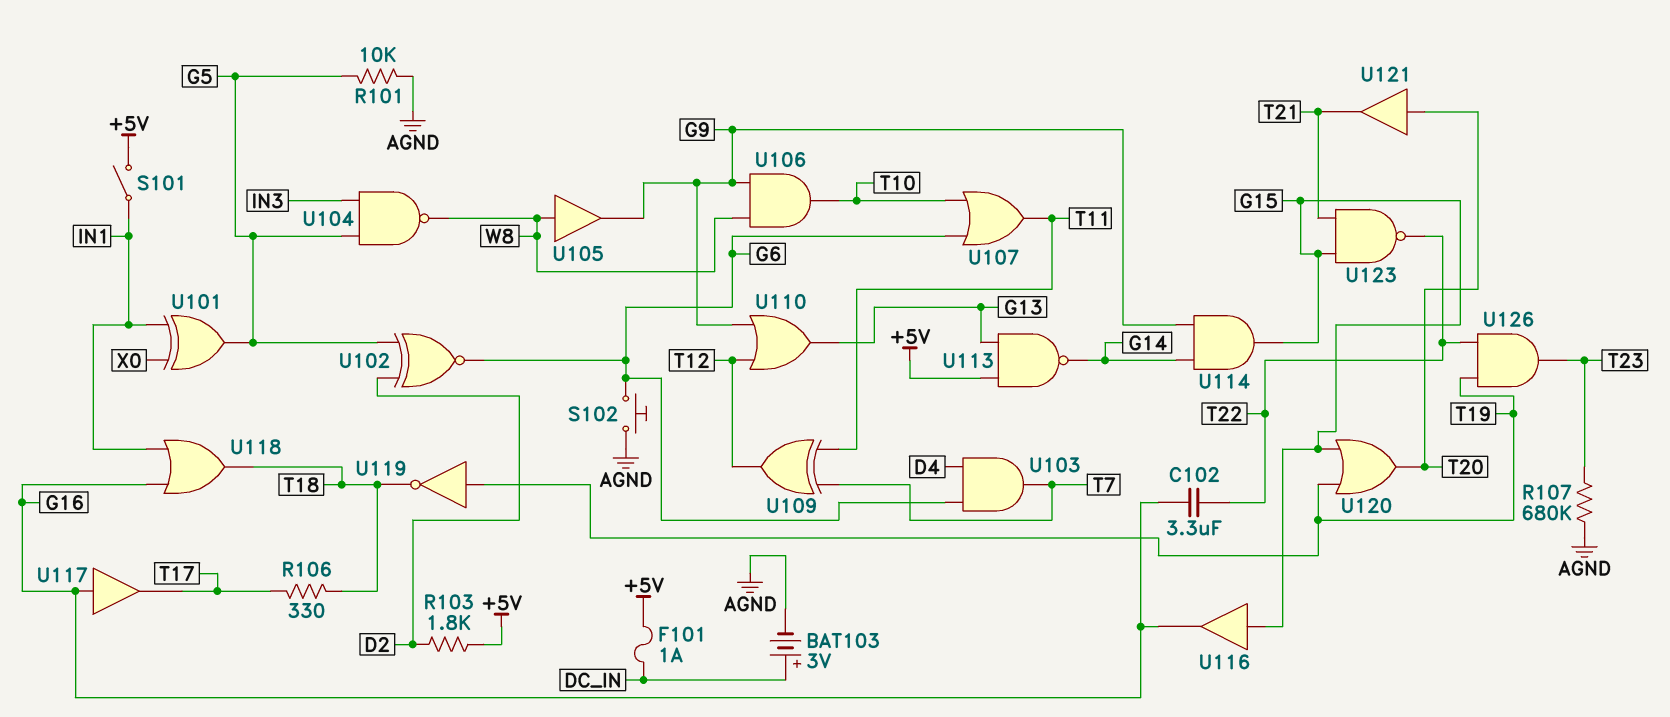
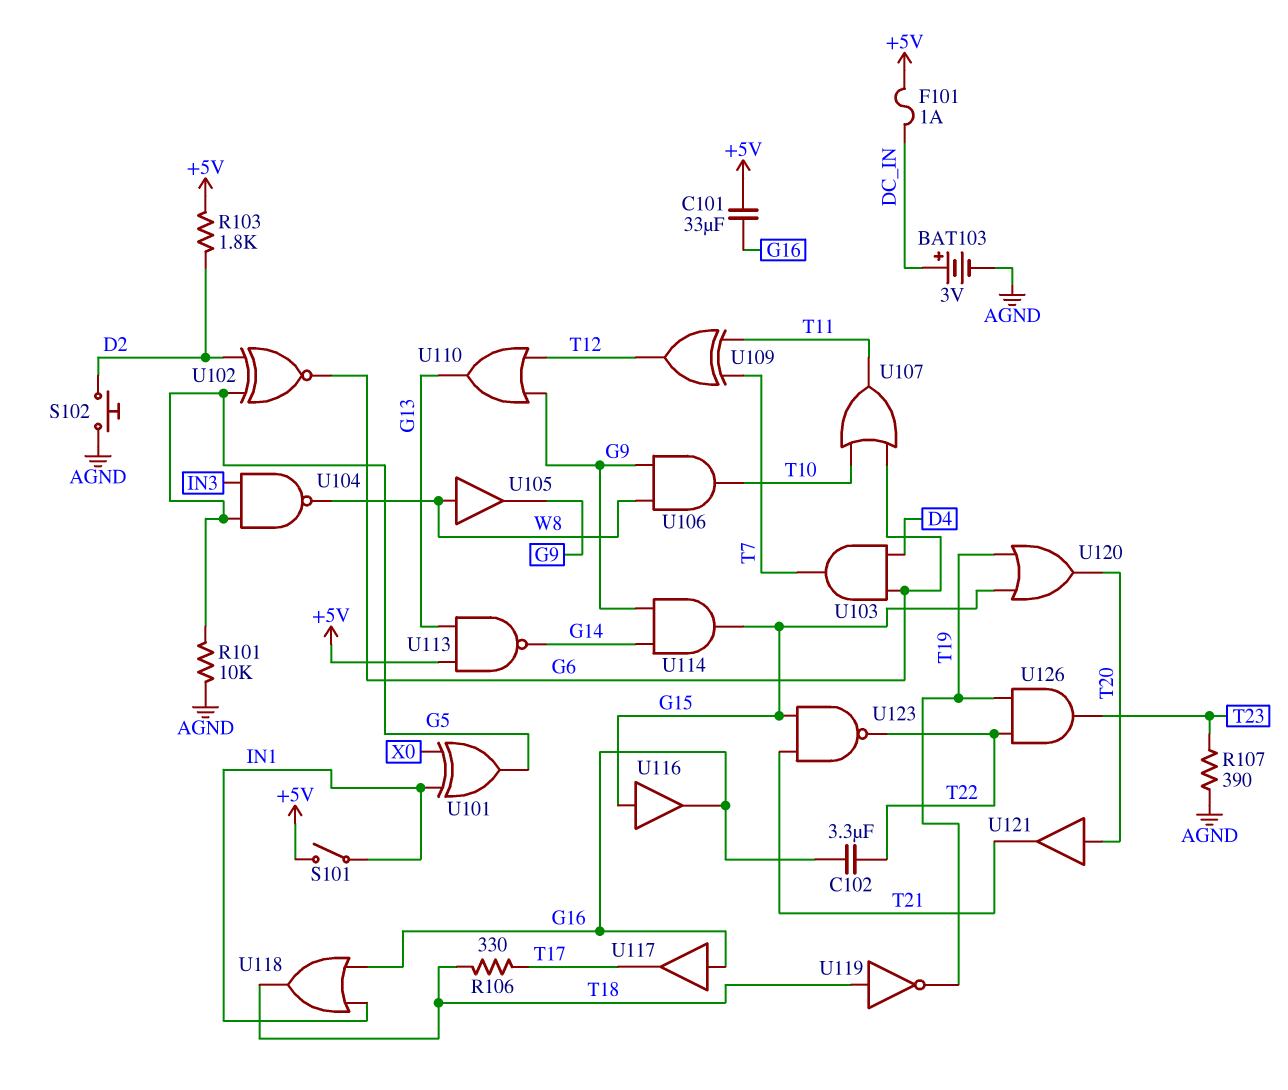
C101: none -> 33uF (+5V, G16)
R107: 680k (AGND, T23) -> 390 (AGND, T23)
S102: button (AGND, G6) -> button (AGND, D2)
U119: NOT (in T19, out T18) -> NOT (in T18, out T19)

